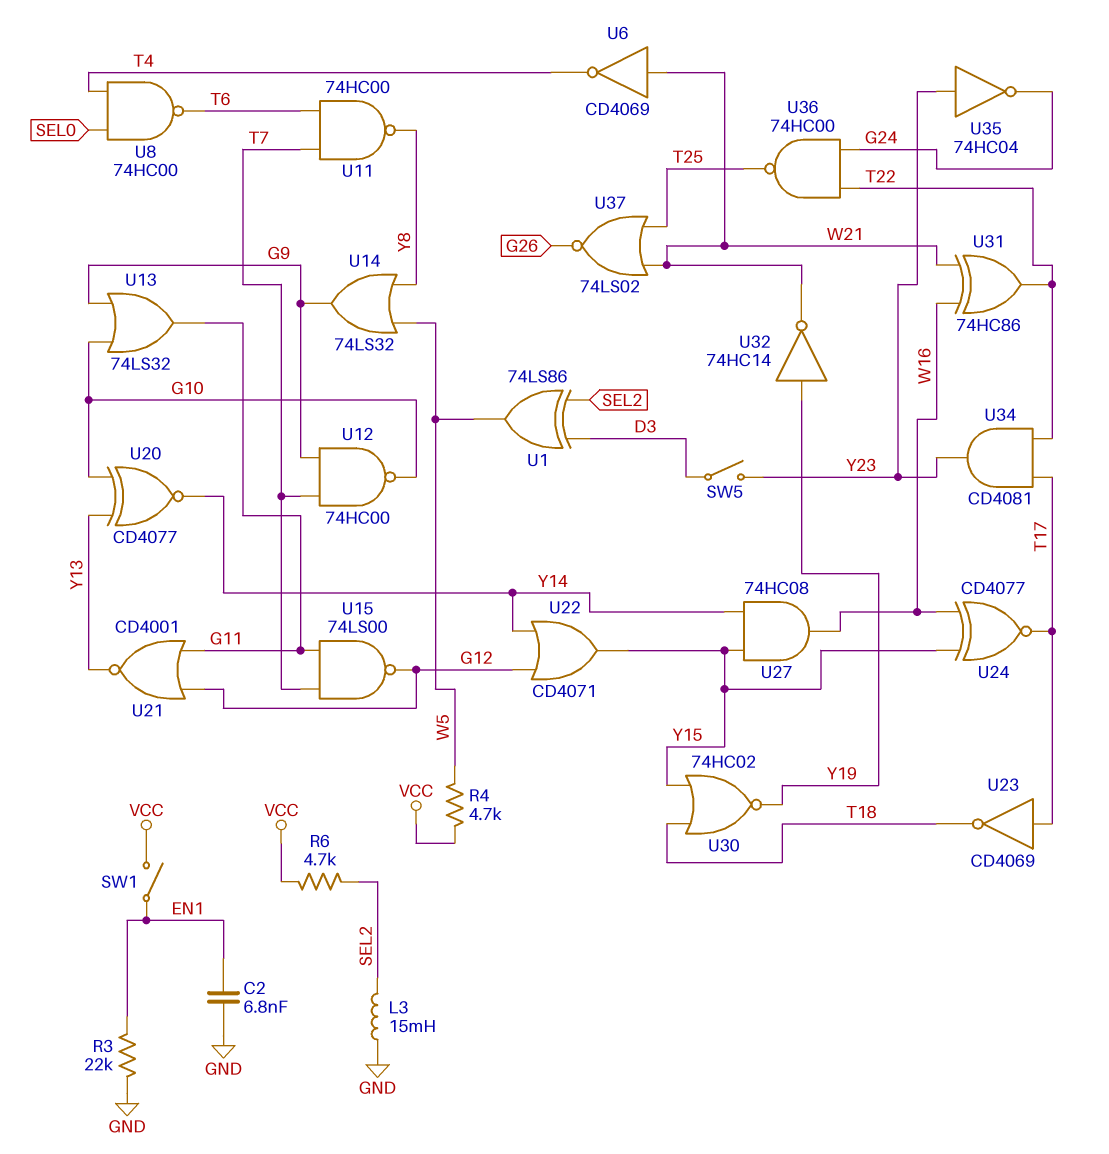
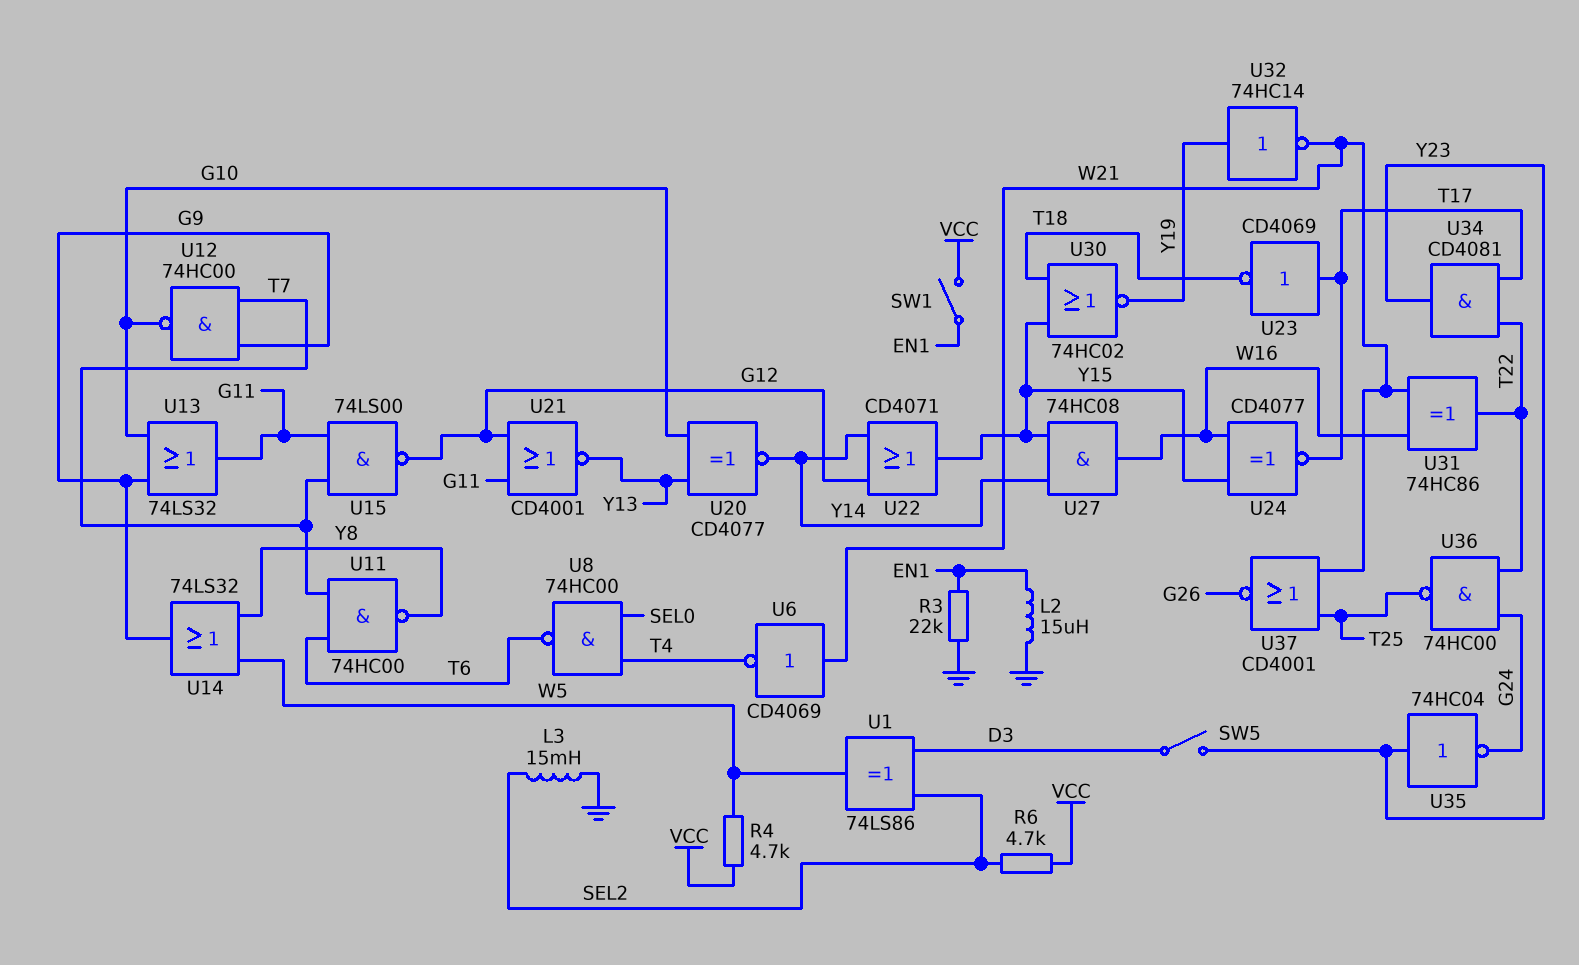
C2: 6.8nF (EN1, GND) -> none
L2: none -> 15uH (EN1, GND)
U37: NOR 74LS02 (in T25, in W21, out G26) -> NOR CD4001 (in T25, in W21, out G26)

